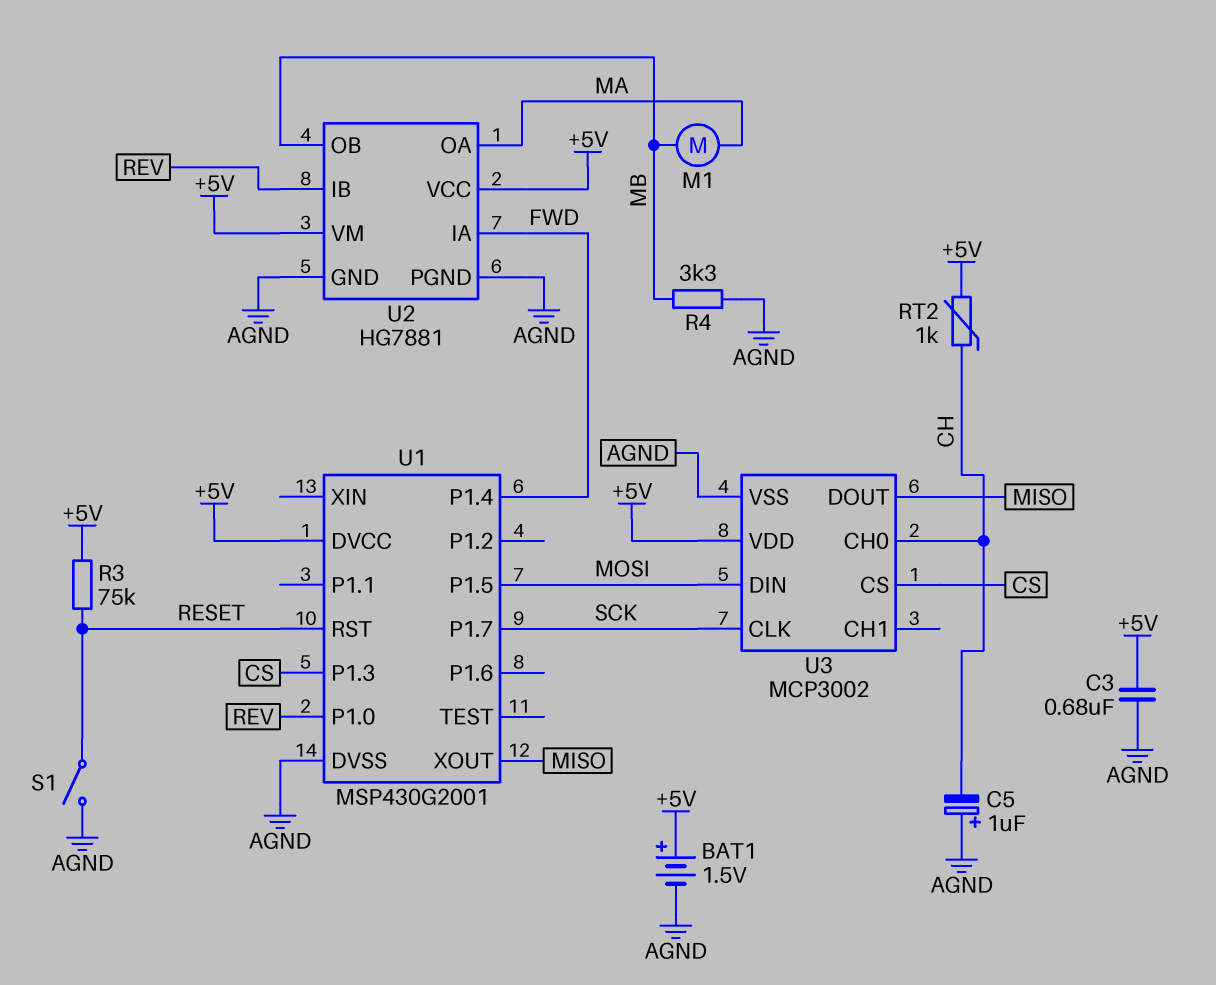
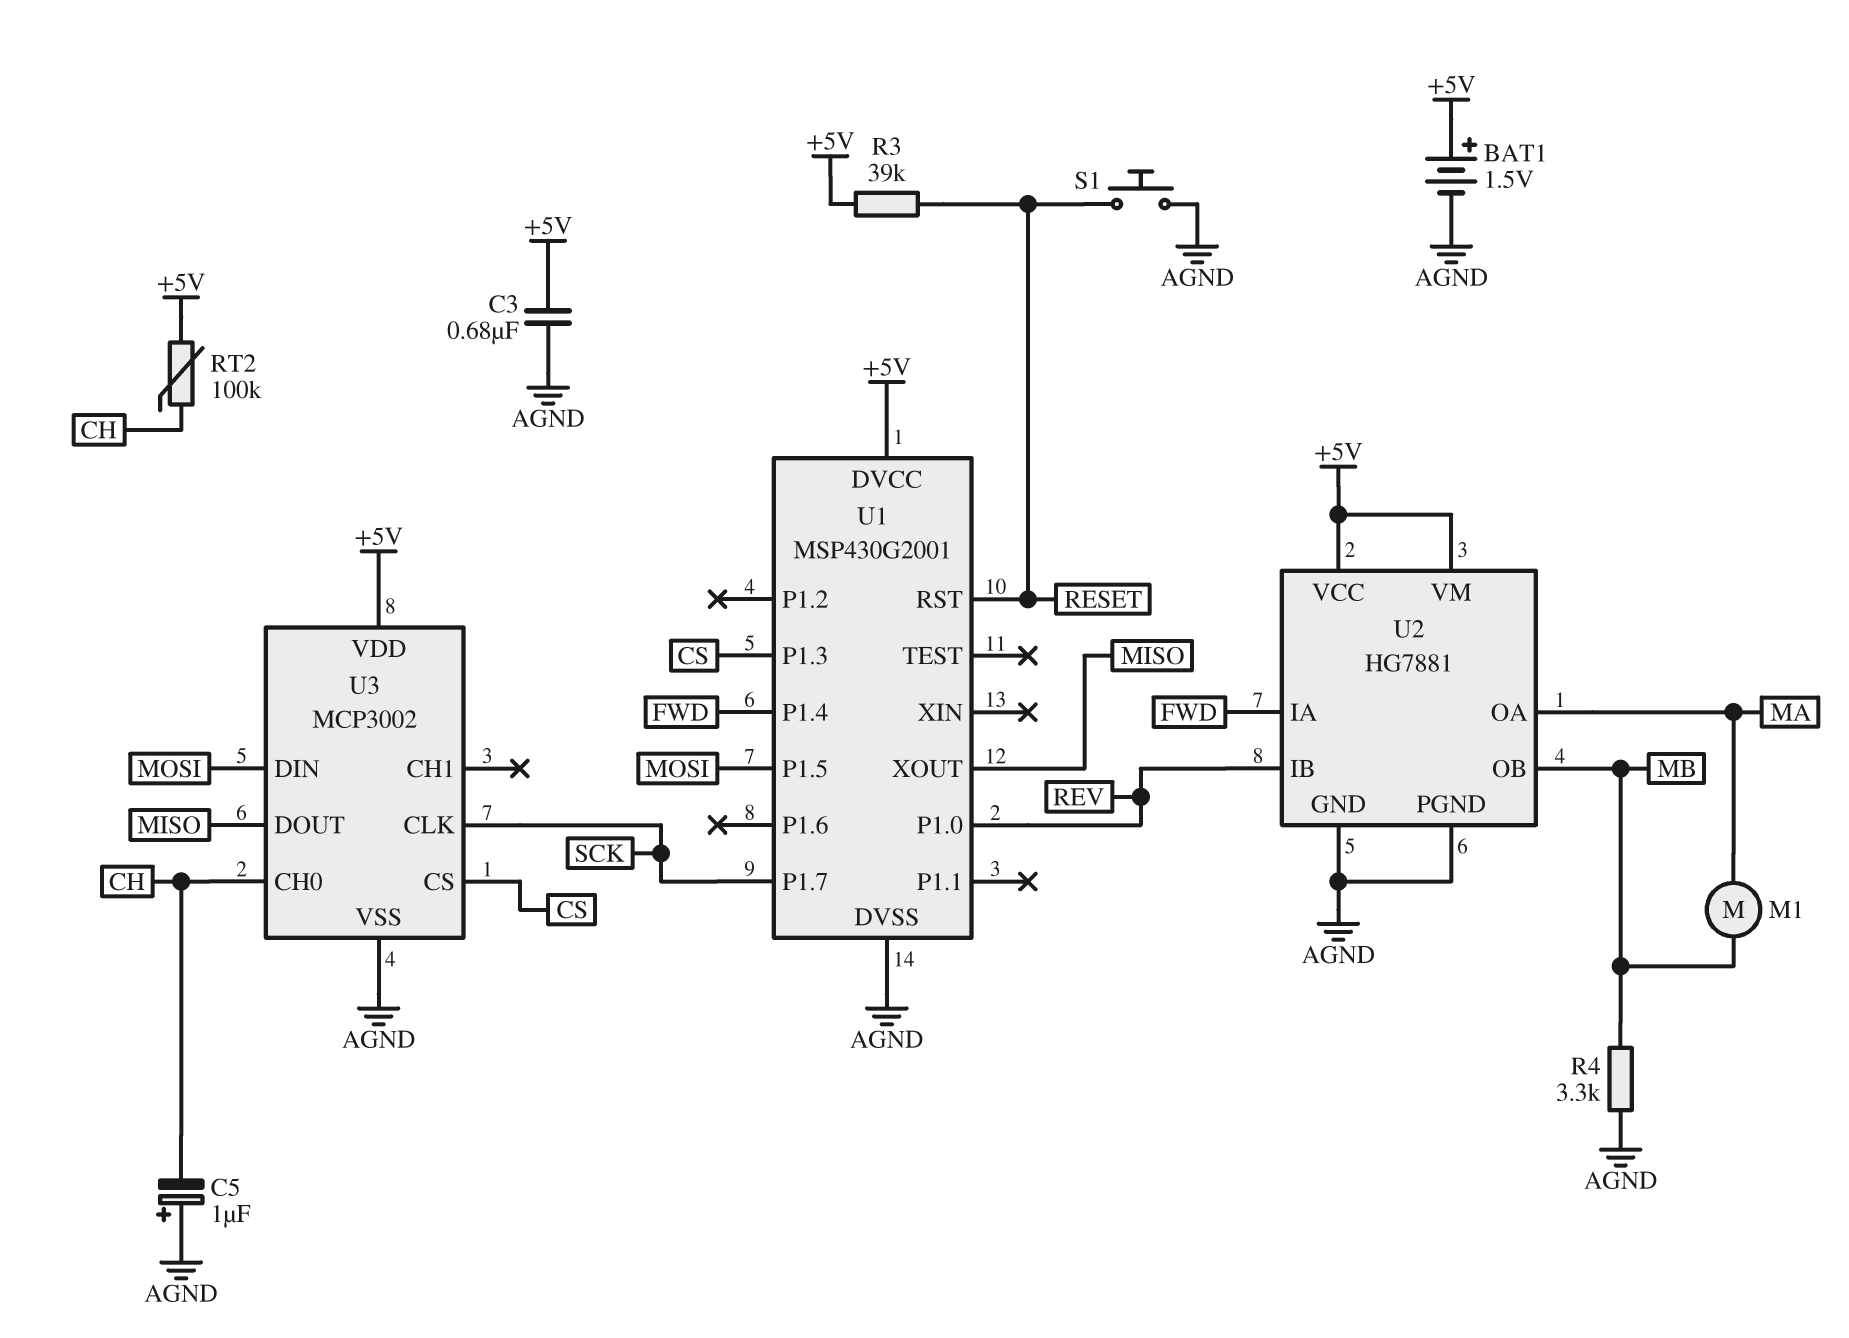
R3: 75k (+5V, RESET) -> 39k (+5V, RESET)
RT2: 1k (+5V, CH) -> 100k (+5V, CH)
S1: switch (AGND, RESET) -> button (AGND, RESET)

